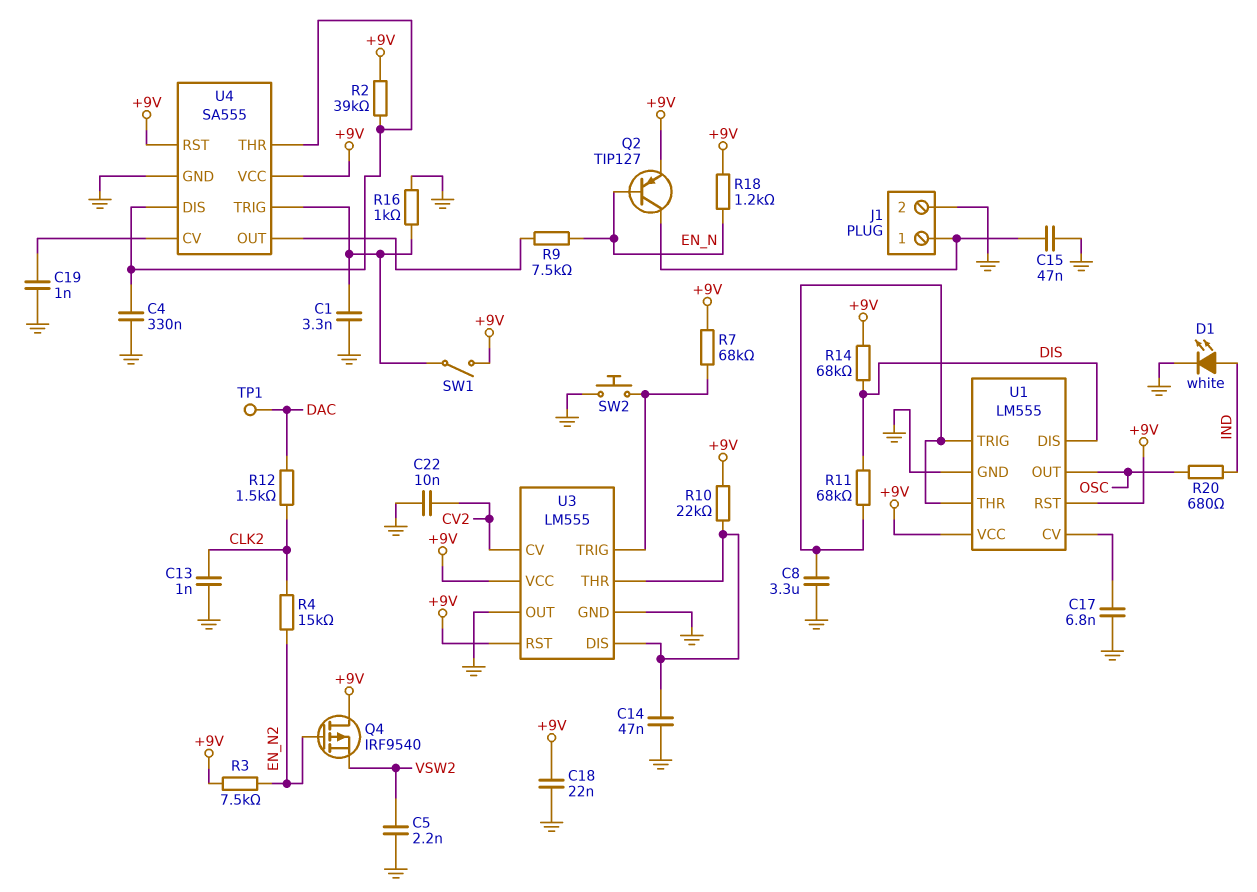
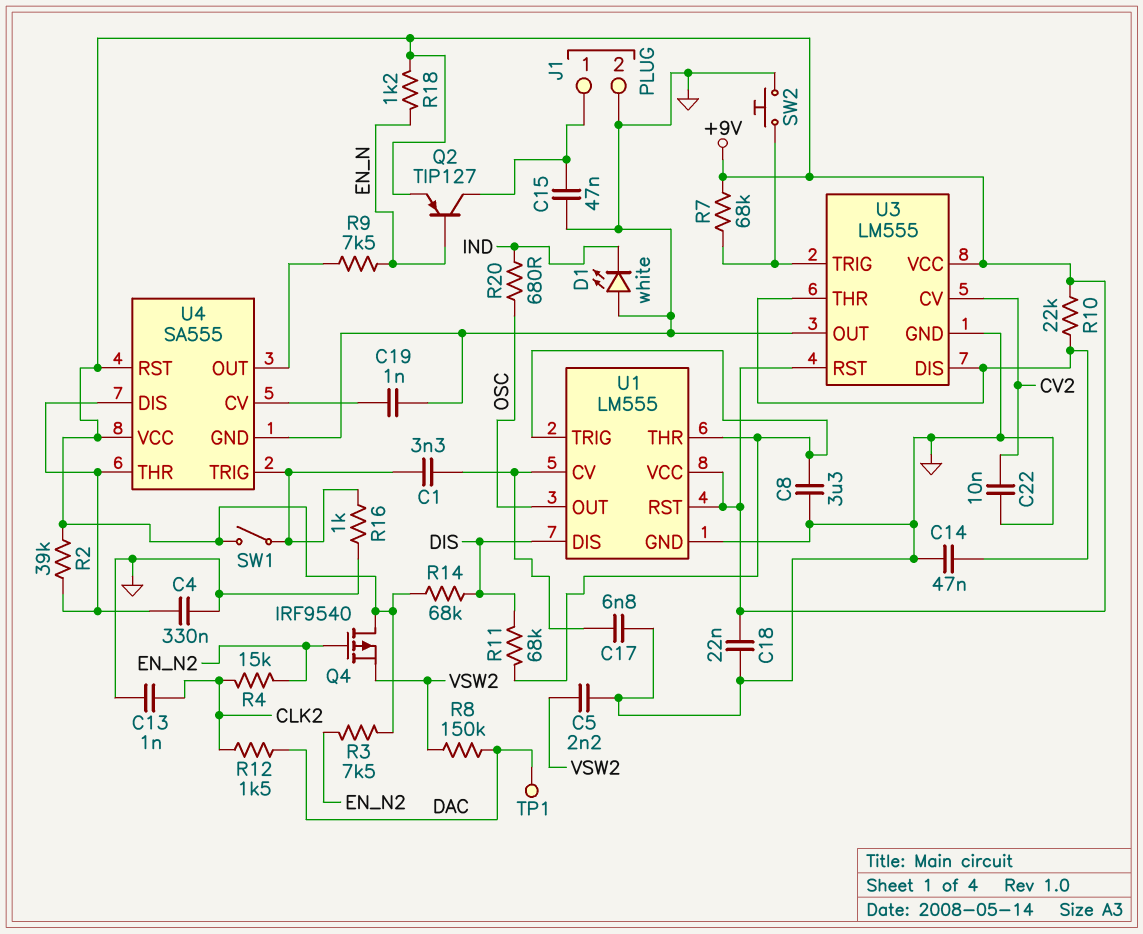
C1: 3.3nF (GND, U4/TRIG) -> 3.3nF (U1/CV, U4/TRIG)
D1: LED white (A IND, K GND) -> LED white (A GND, K IND)
R8: none -> 150k (DAC, VSW2)

